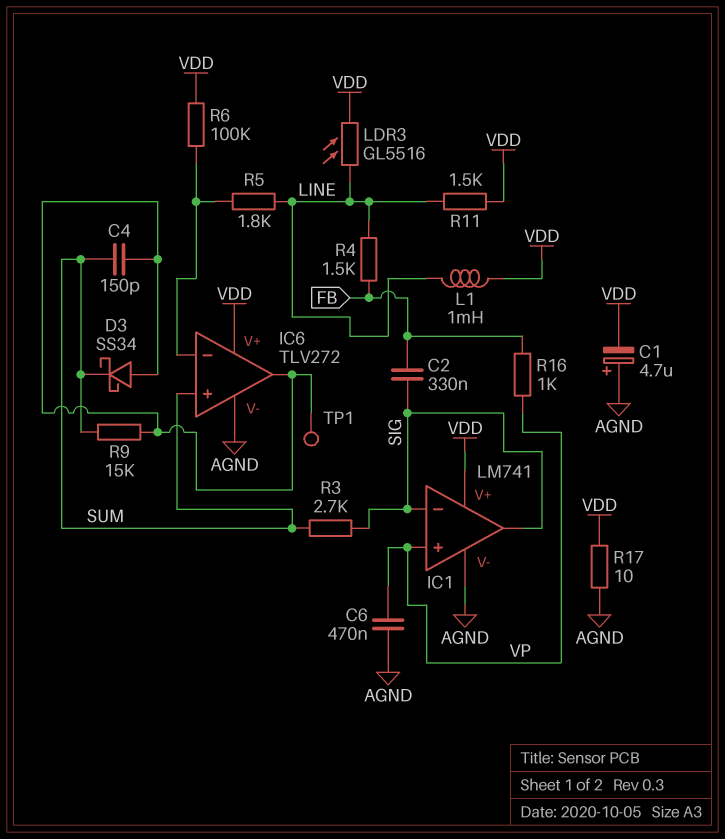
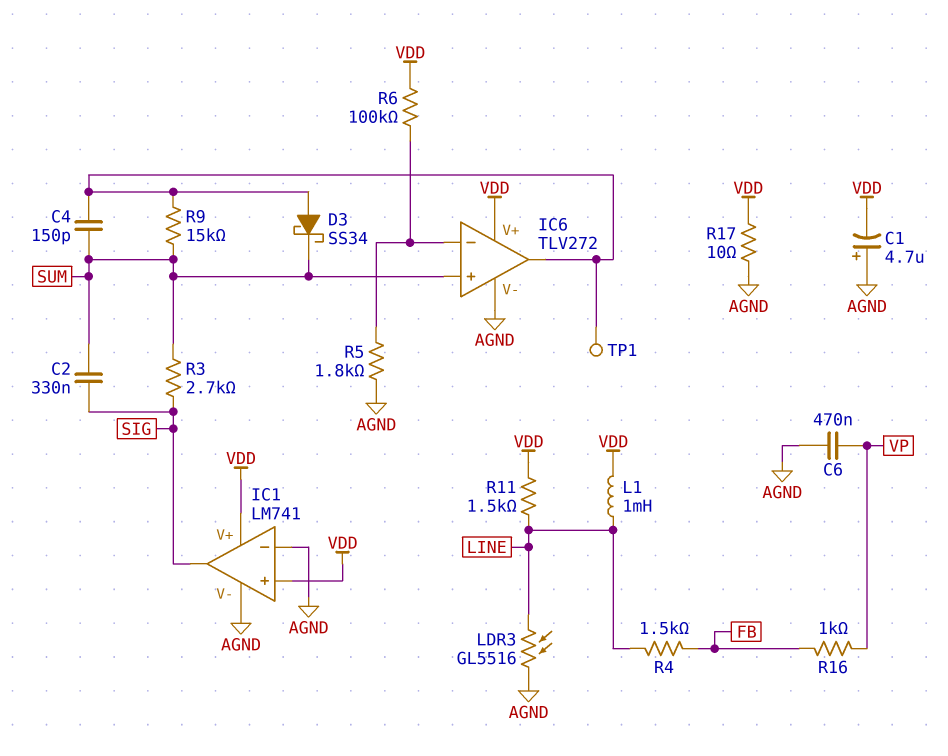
C2: 330nF (FB, SIG) -> 330nF (SIG, SUM)
IC1 pin in+: VP -> VDD
IC1 pin in-: SIG -> AGND
LDR3: GL5516 (LINE, VDD) -> GL5516 (AGND, LINE)
R5: 1.8k (IC6/in-, LINE) -> 1.8k (AGND, IC6/in-)

